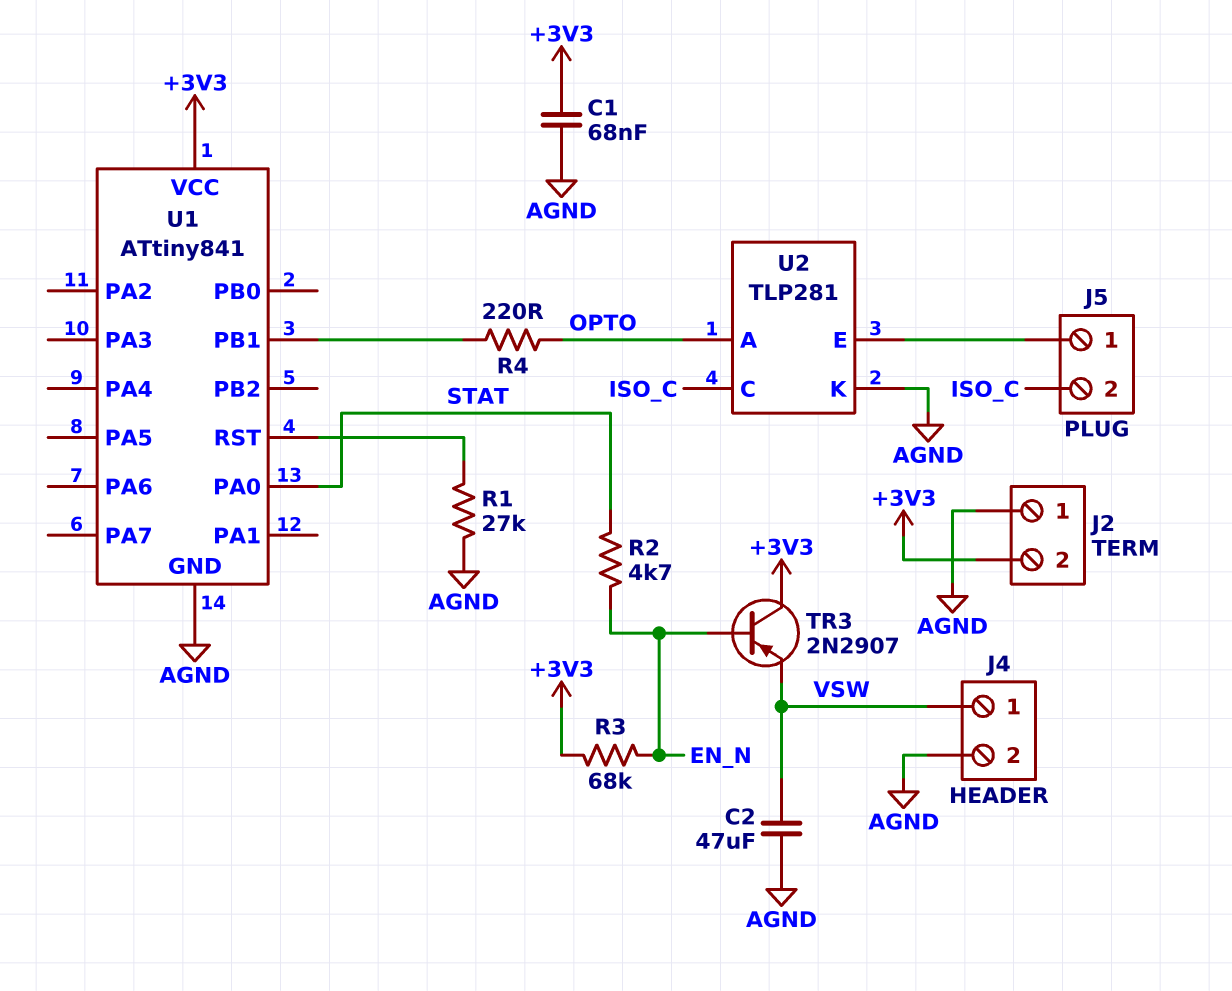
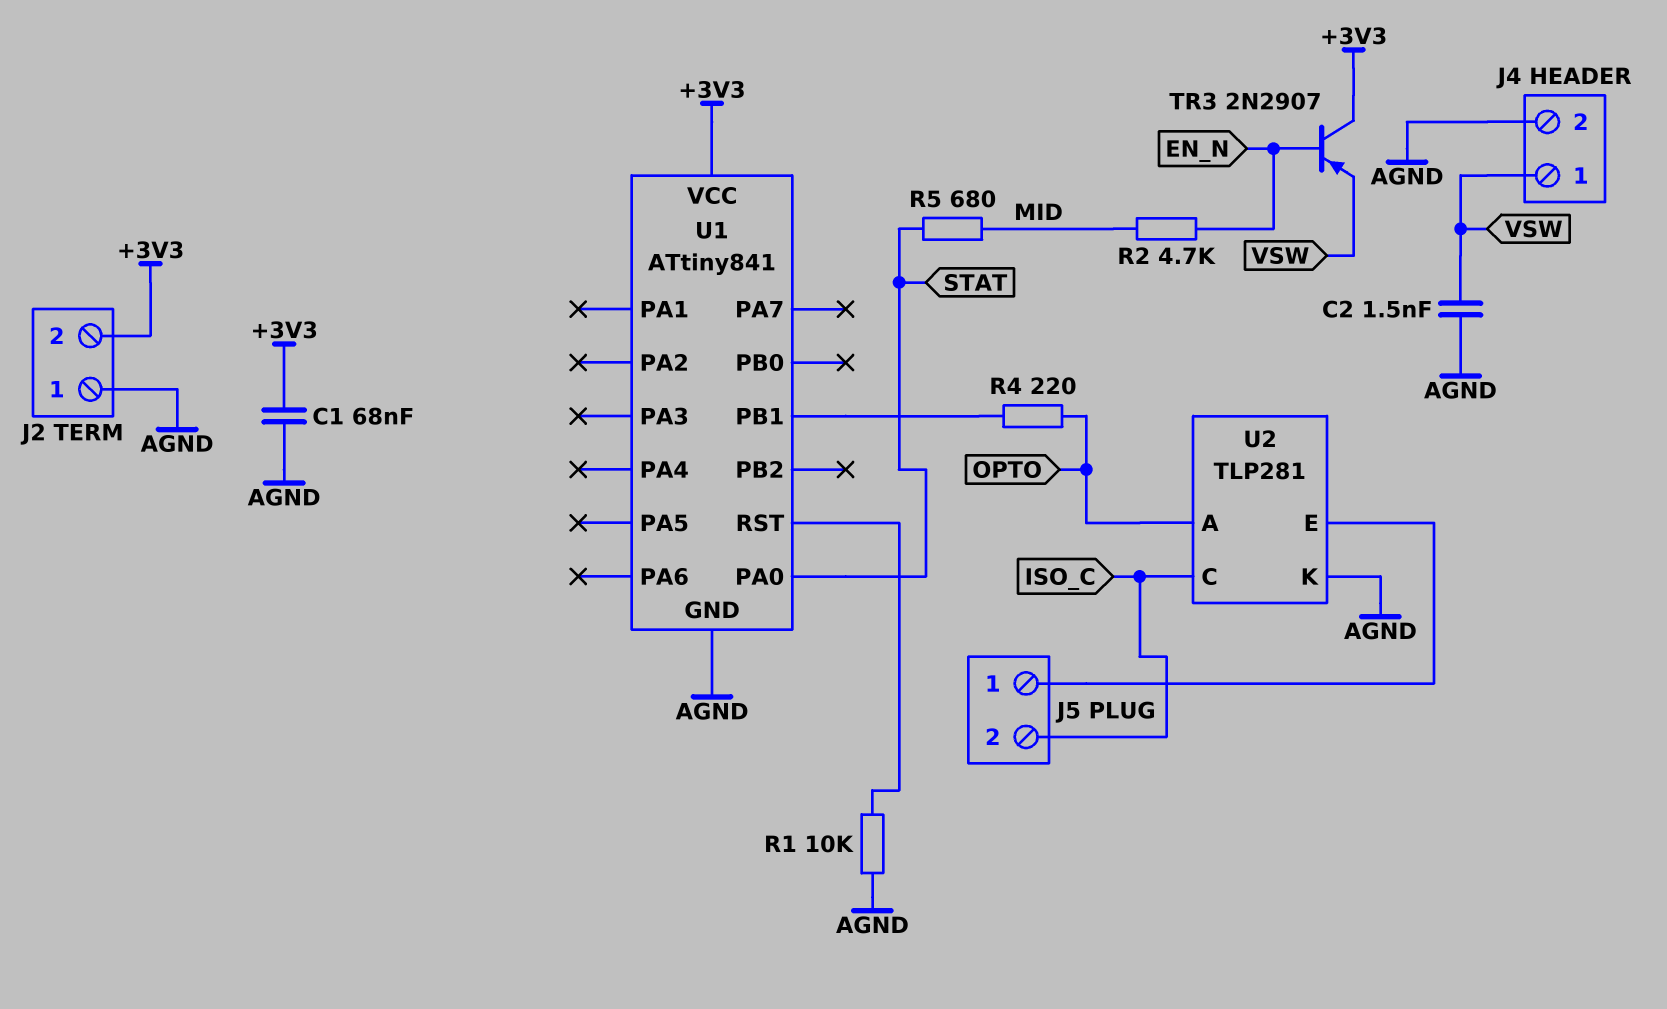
C2: 47uF (AGND, VSW) -> 1.5nF (AGND, VSW)
R1: 27k (AGND, U1/RST) -> 10k (AGND, U1/RST)
R2: 4.7k (EN_N, STAT) -> 4.7k (EN_N, MID)
R3: 68k (+3V3, EN_N) -> none
R5: none -> 680 (MID, STAT)

